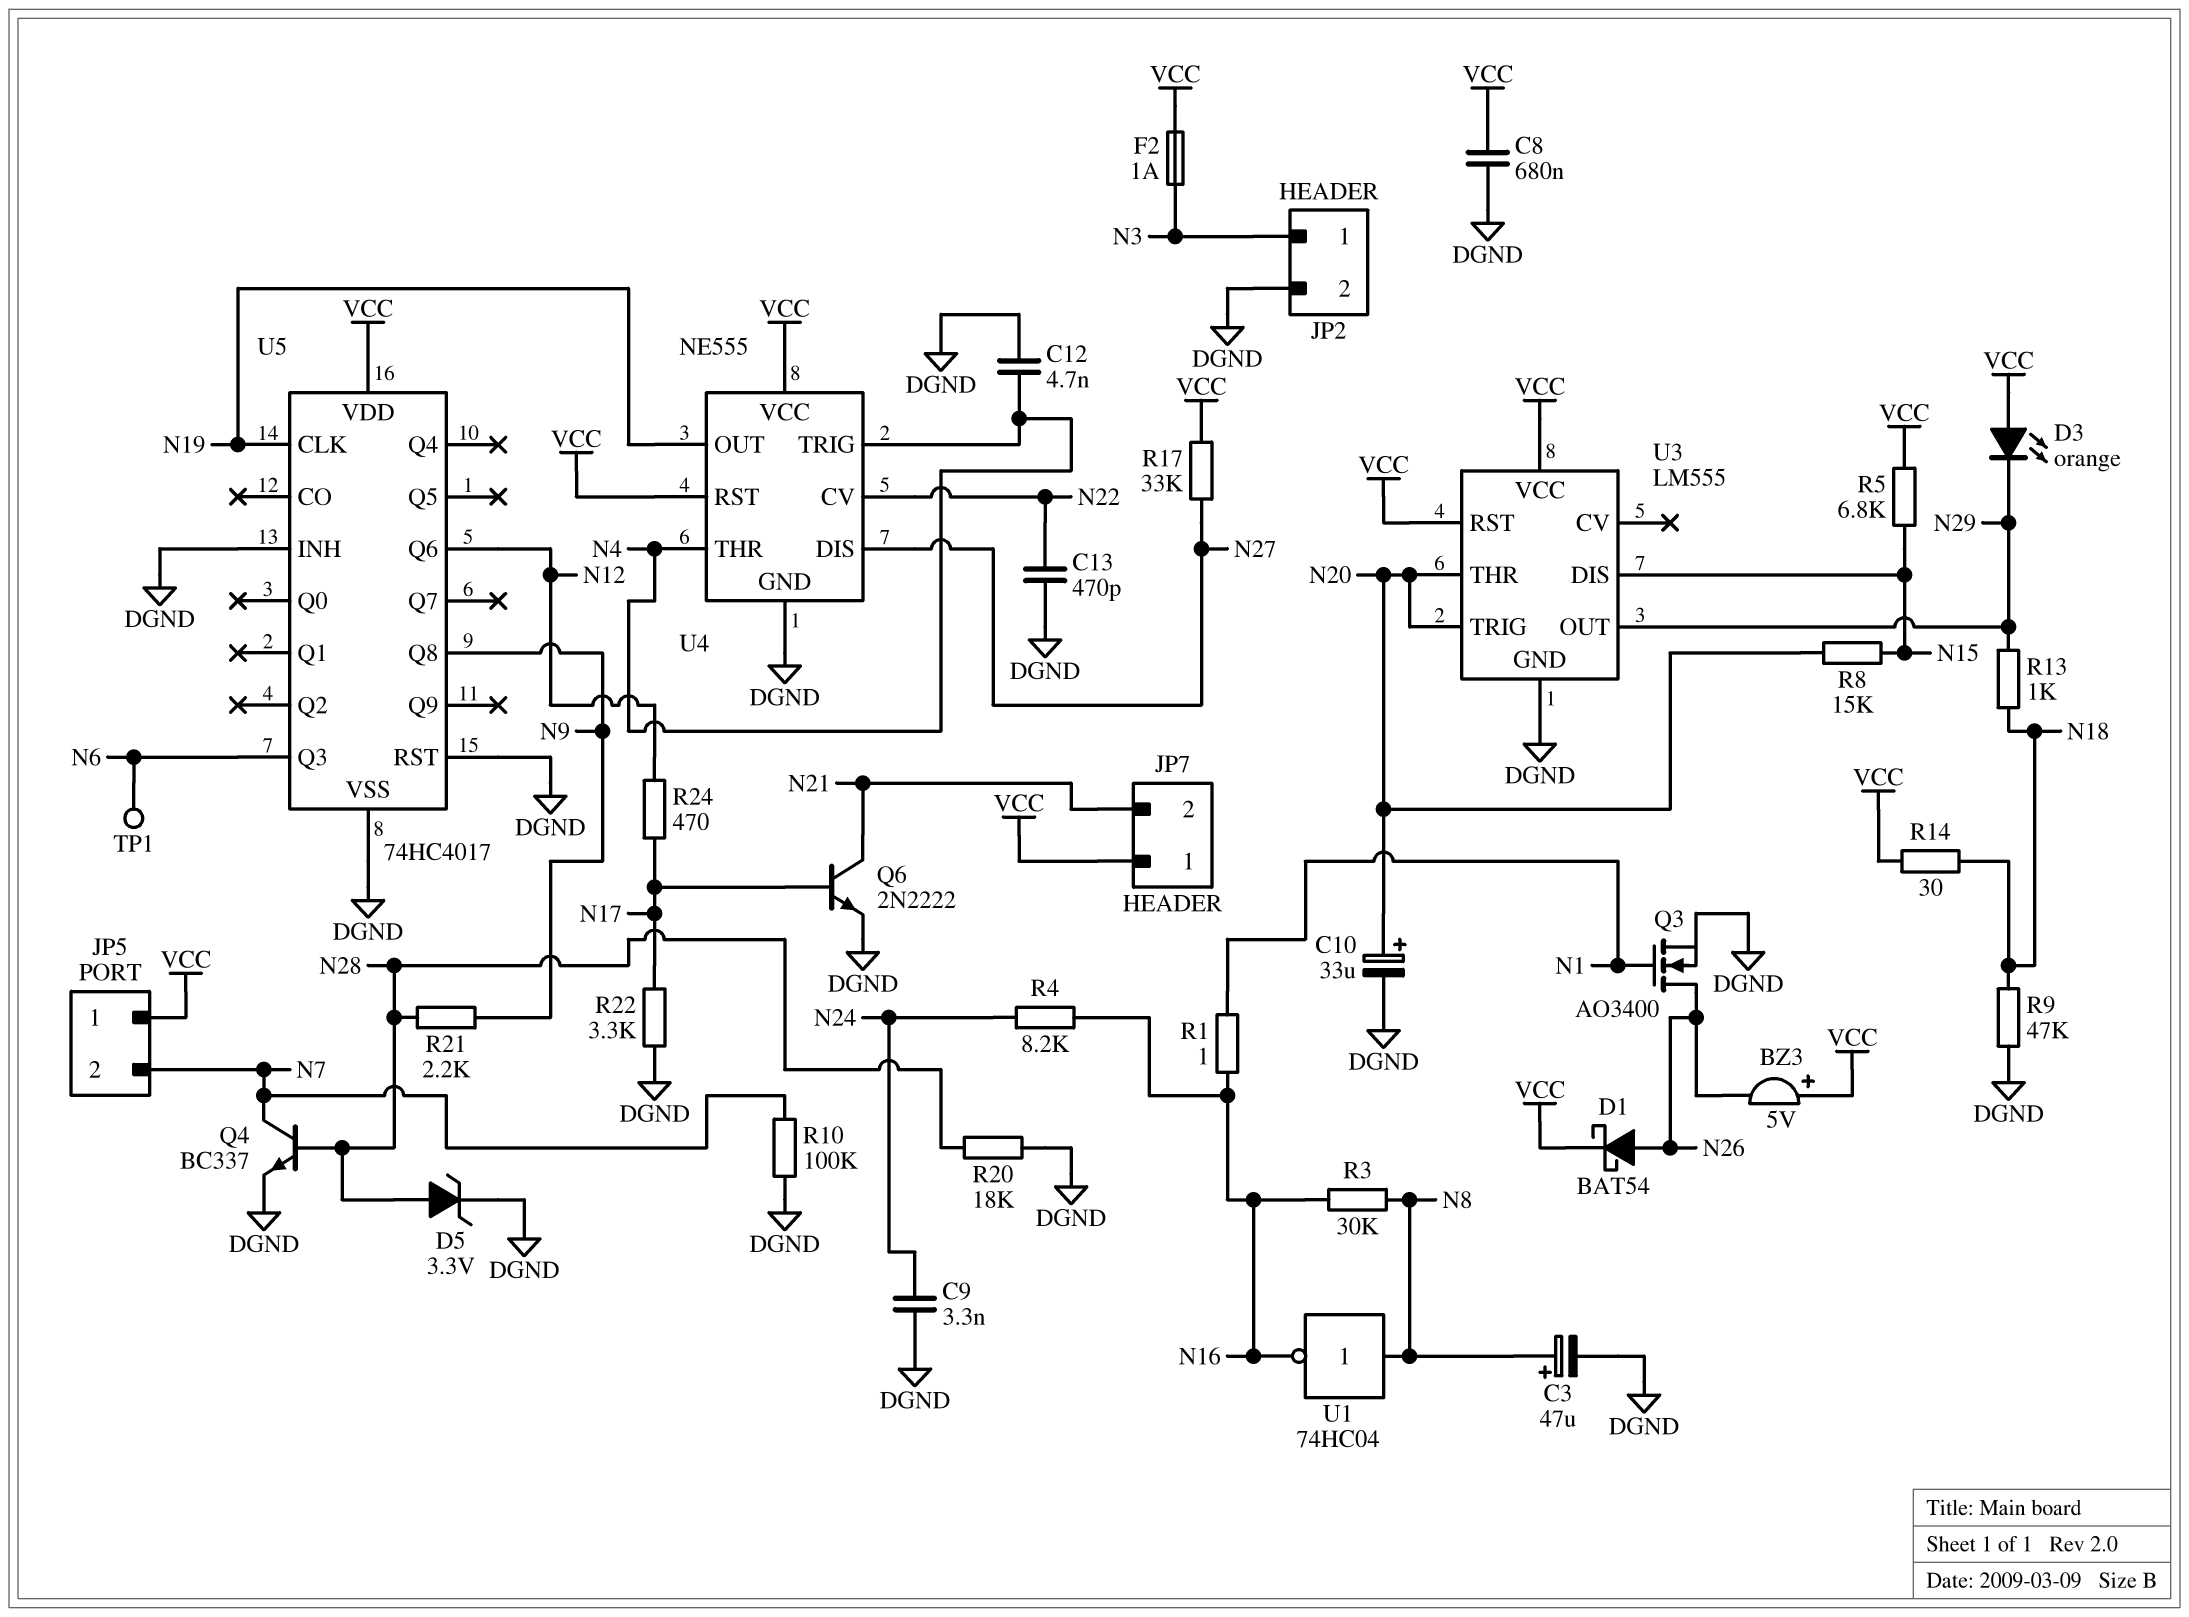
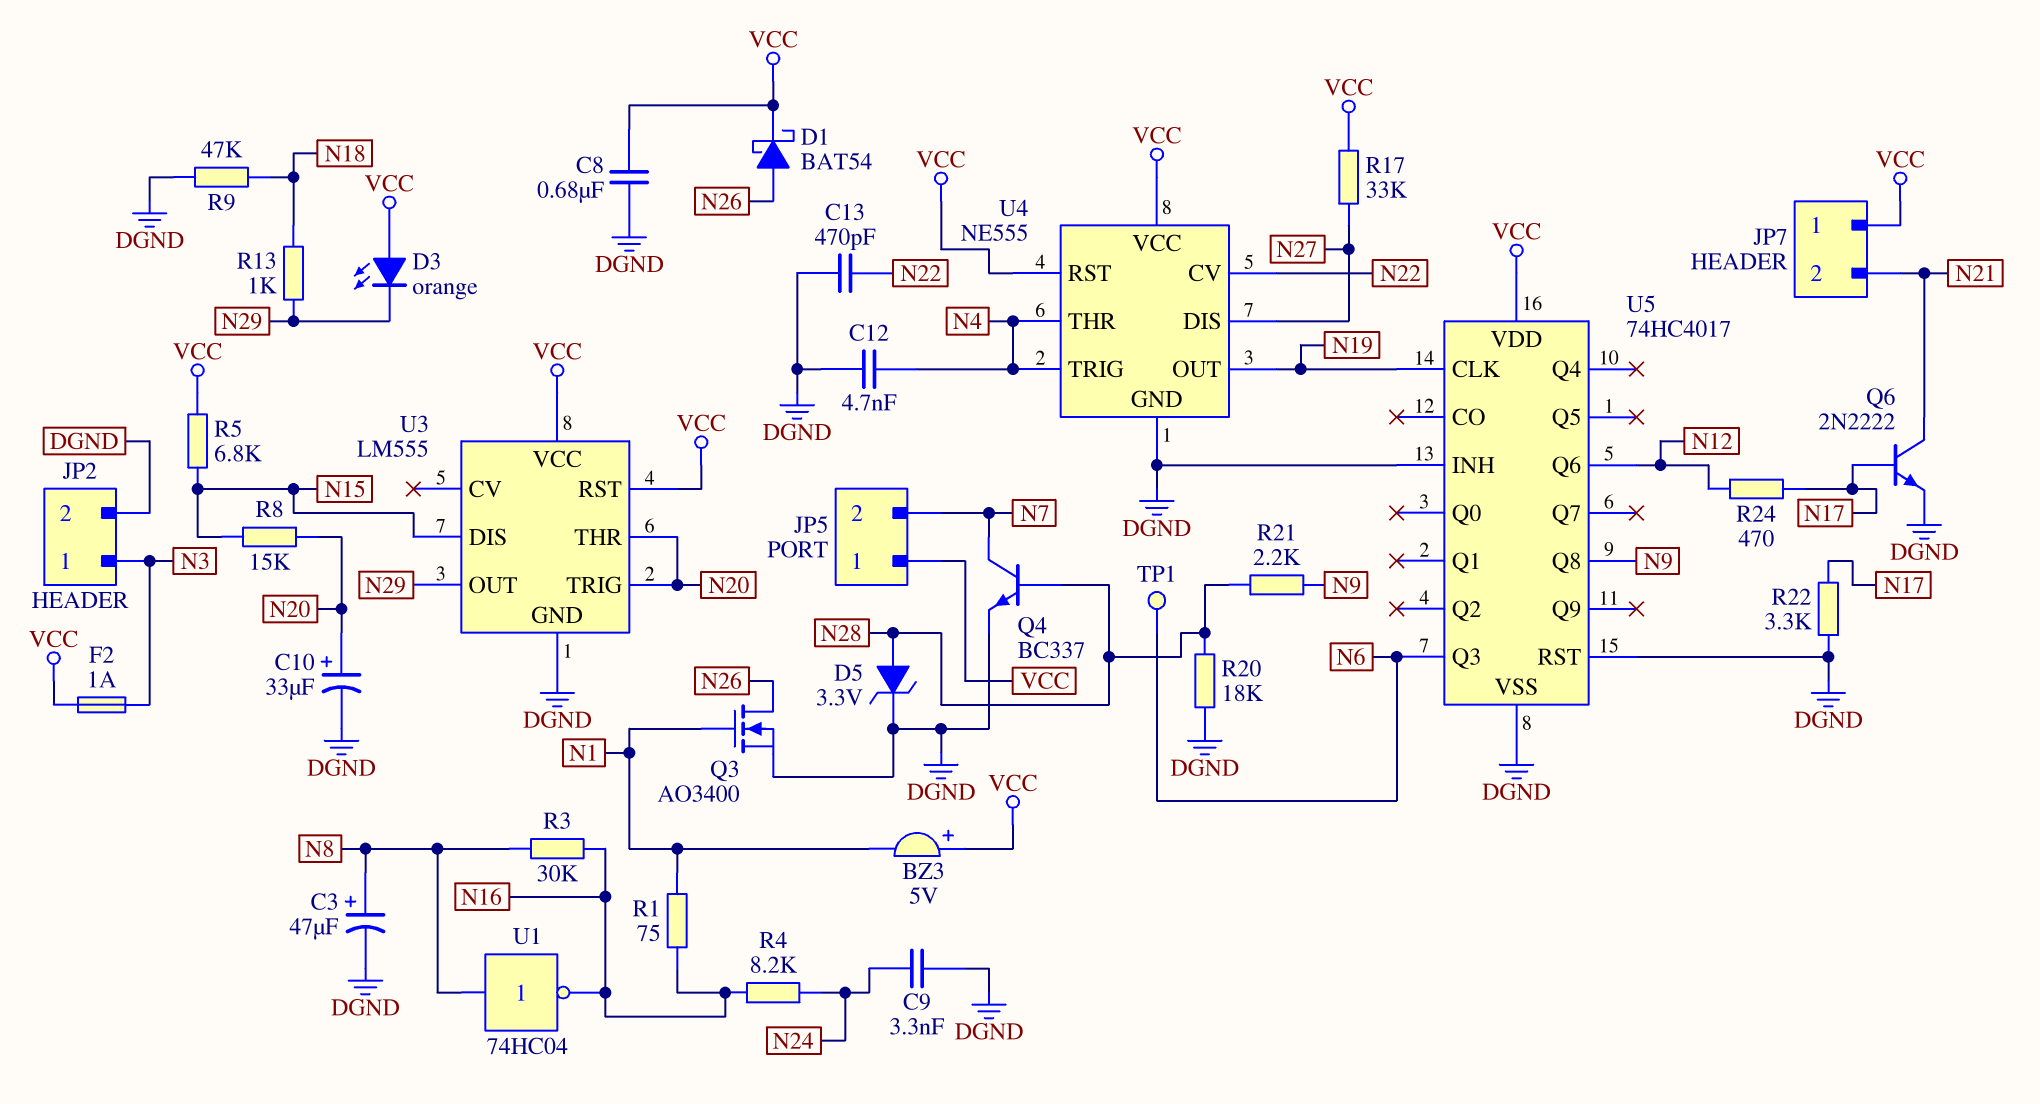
BZ3: buzzer 5V (plus VCC, minus N26) -> buzzer 5V (plus VCC, minus N1)
R1: 1 (N1, N16) -> 75 (N1, N16)
R10: 100k (DGND, N7) -> none
R14: 30 (N18, VCC) -> none

